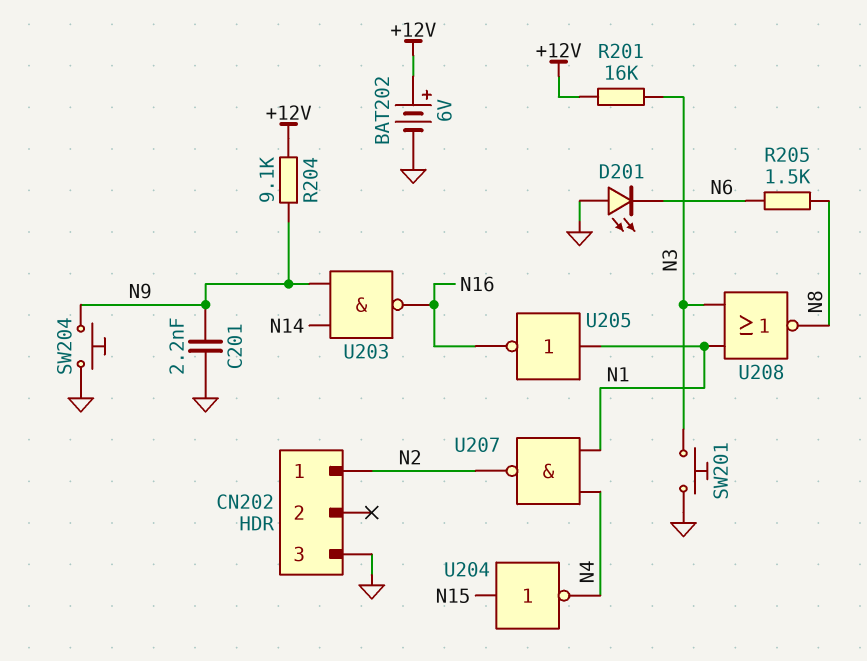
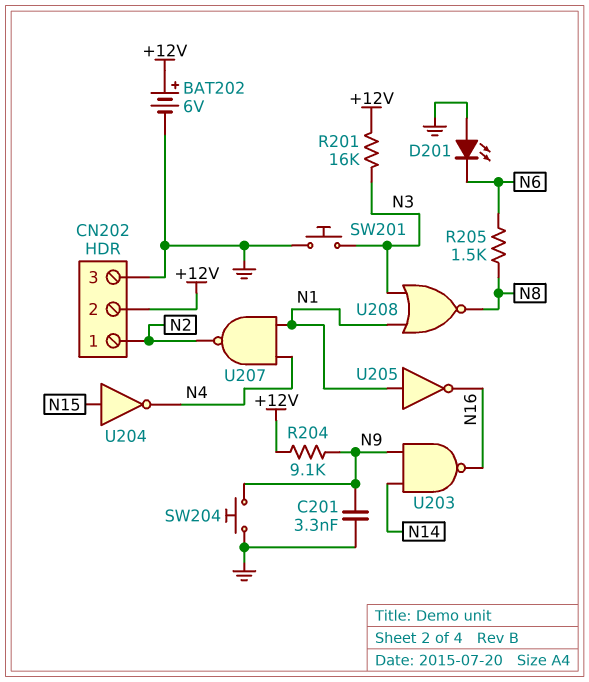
C201: 2.2nF (GND, N9) -> 3.3nF (GND, N9)
CN202 pin 2: none -> +12V

